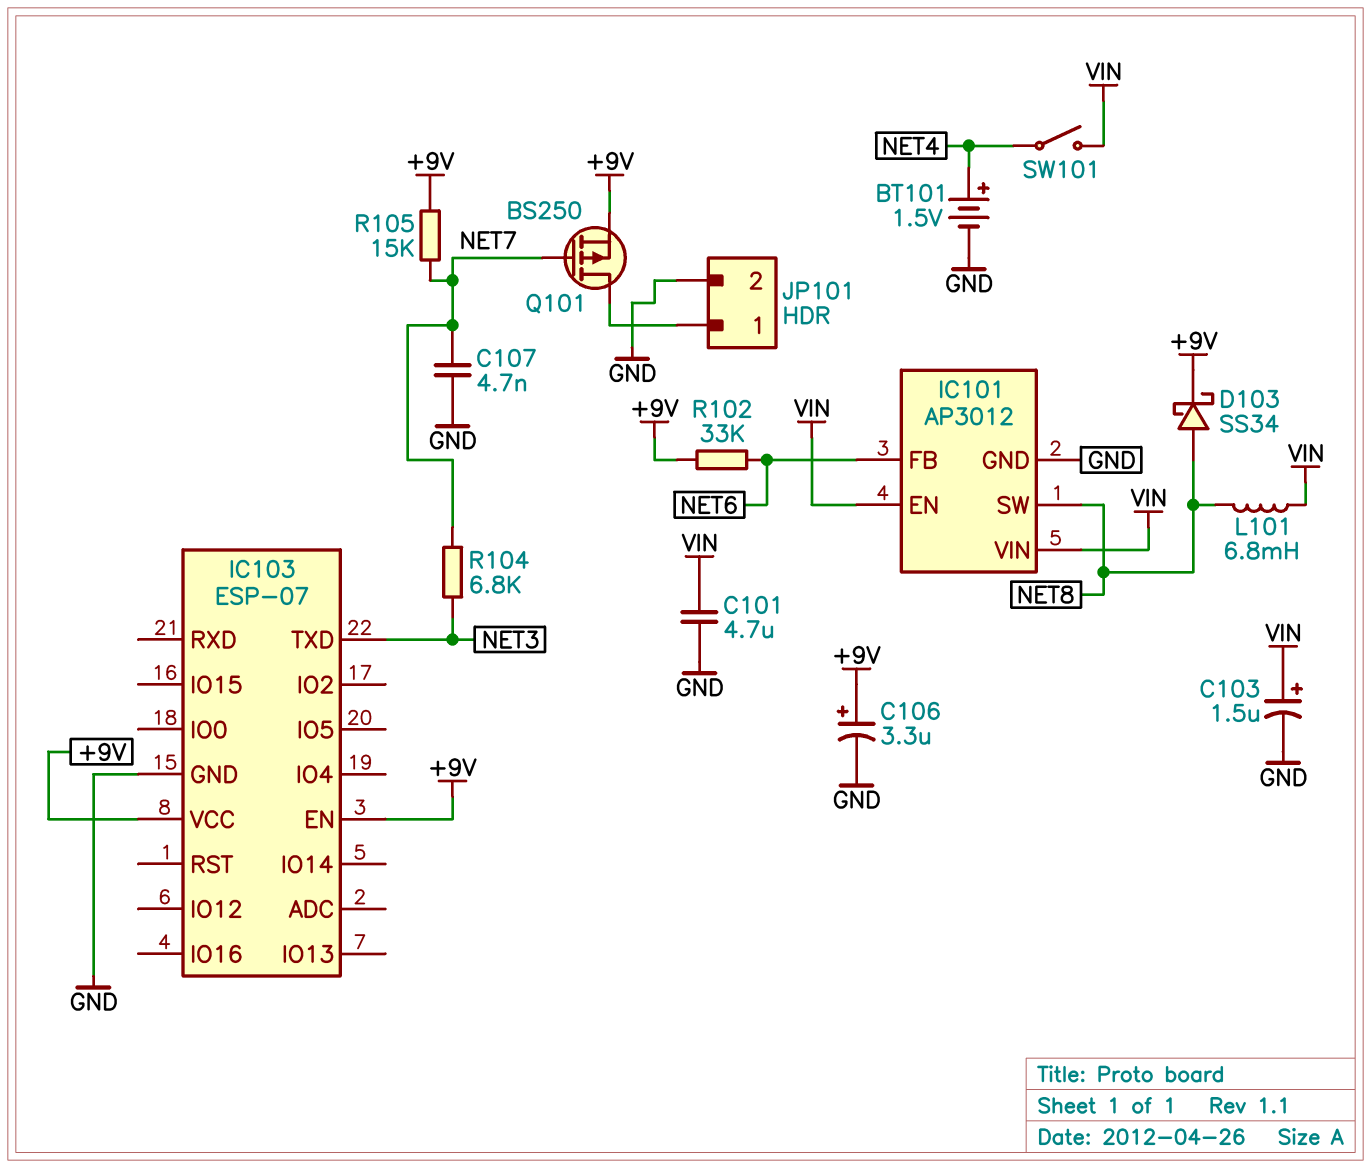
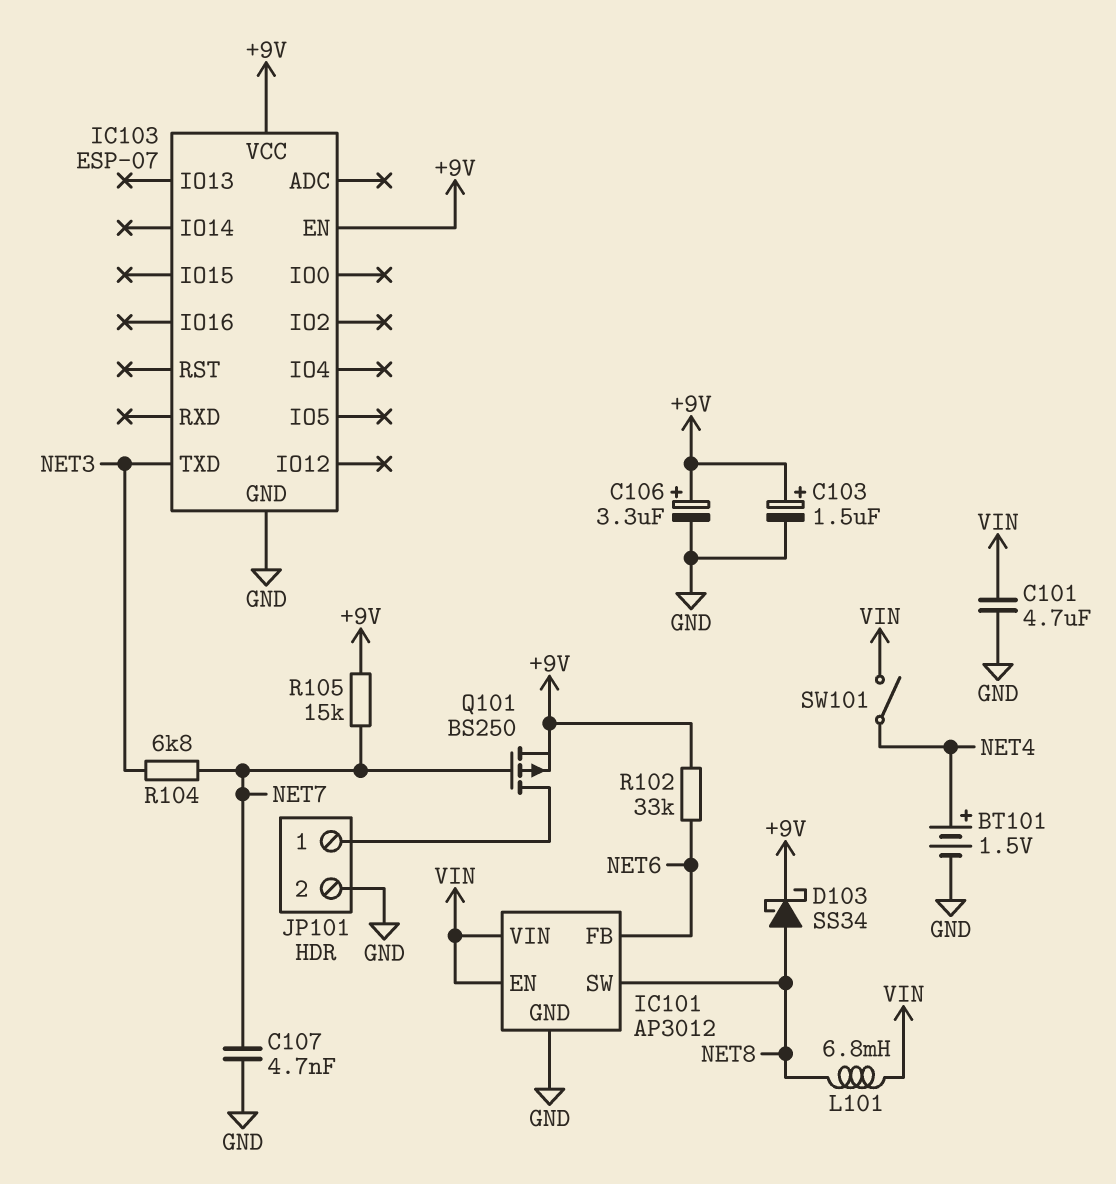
C103: 1.5uF (plus VIN, minus GND) -> 1.5uF (plus +9V, minus GND)

